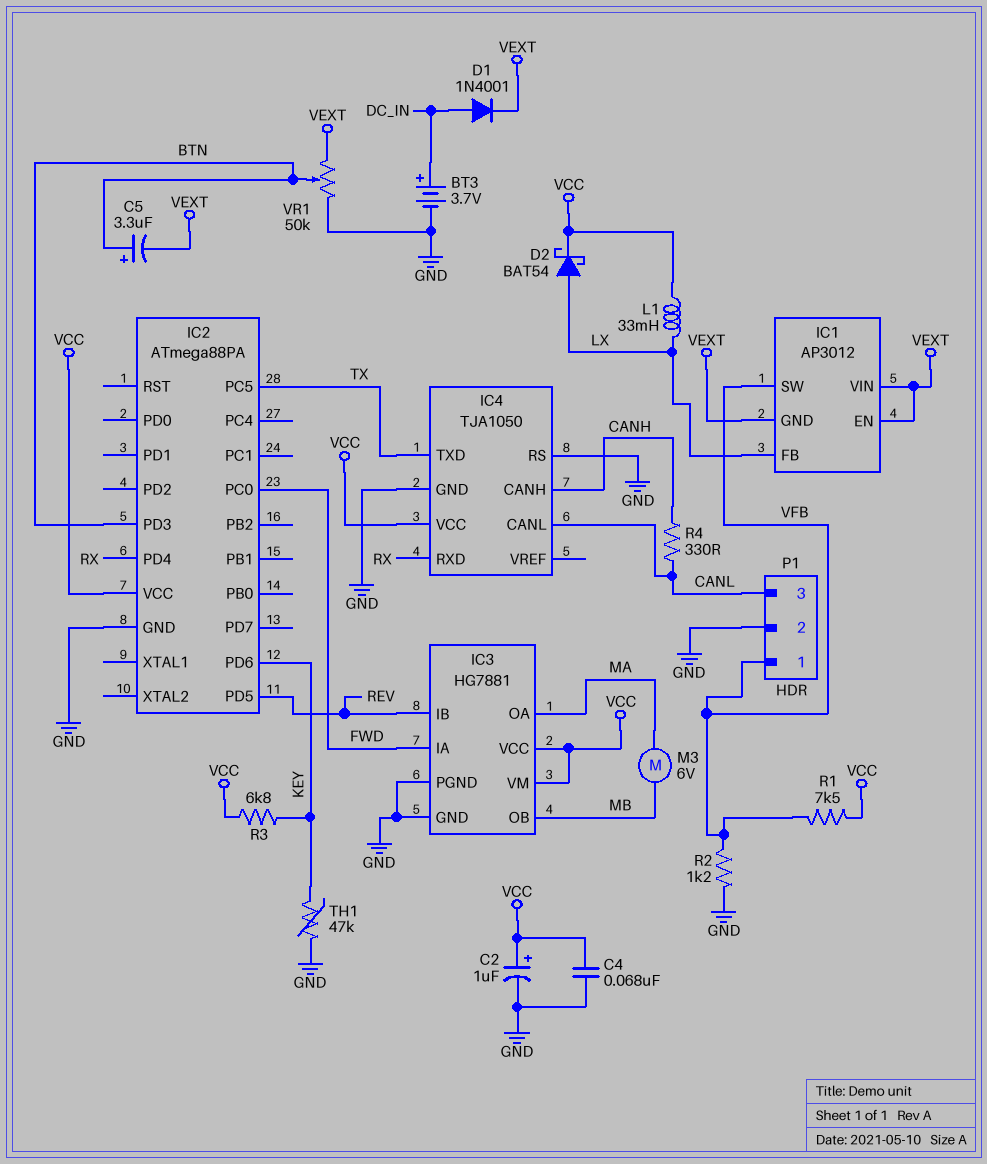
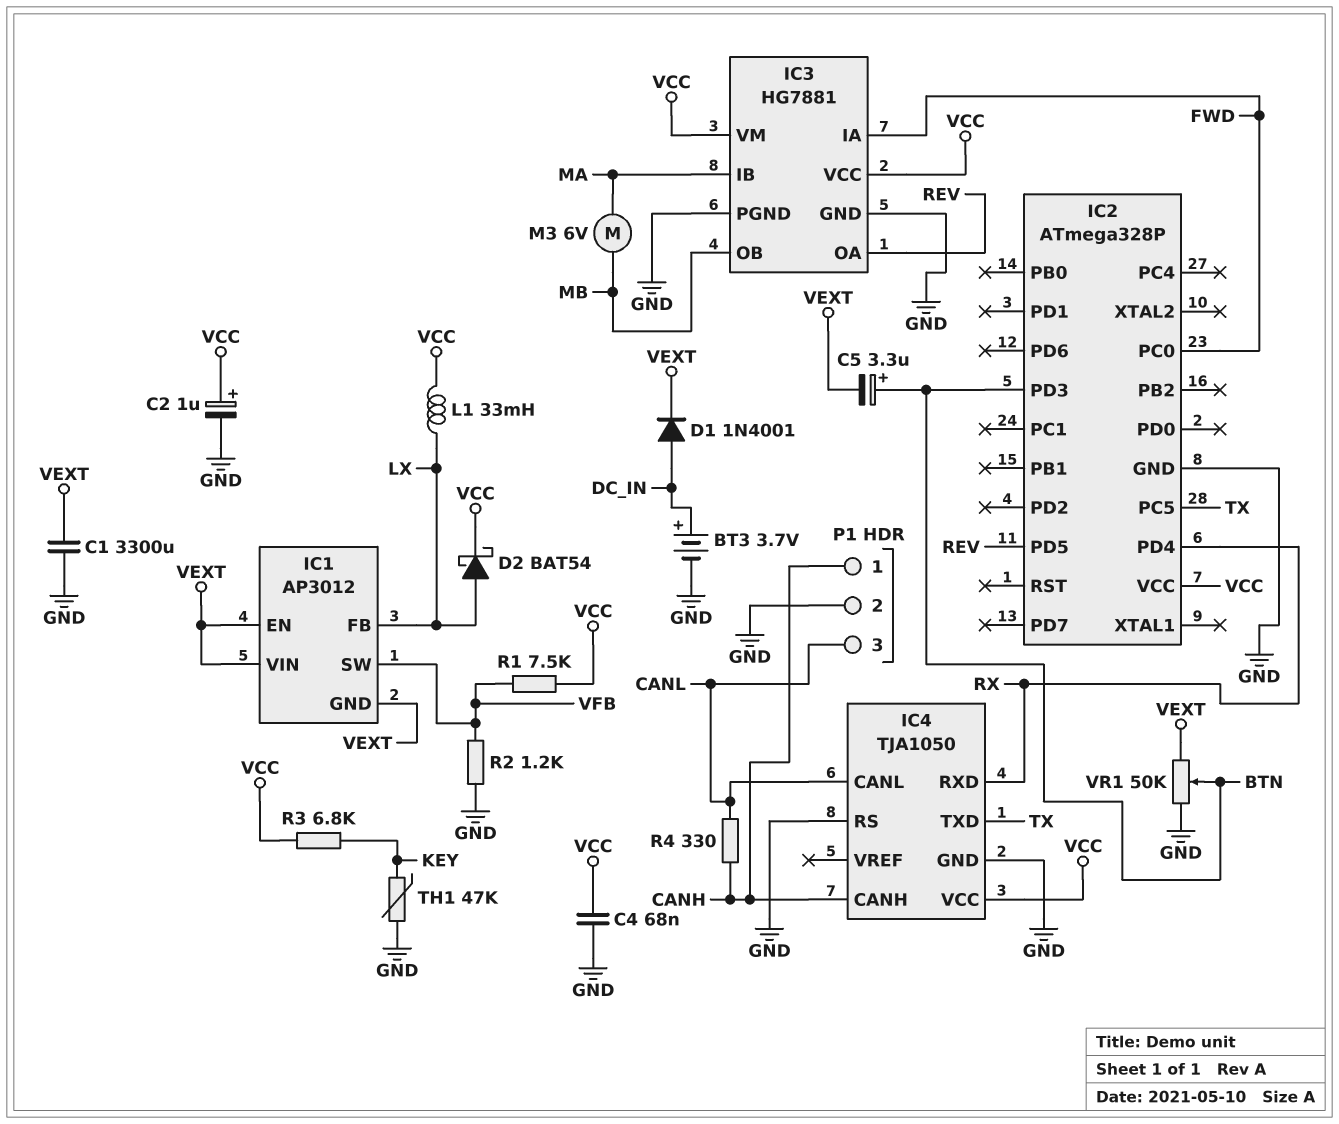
C1: none -> 3300uF (GND, VEXT)
IC2: ATmega88PA -> ATmega328P
IC2 pin PD6: KEY -> none
IC3 pin IB: REV -> MA
IC3 pin OA: MA -> REV
P1 pin 1: VFB -> CANH

